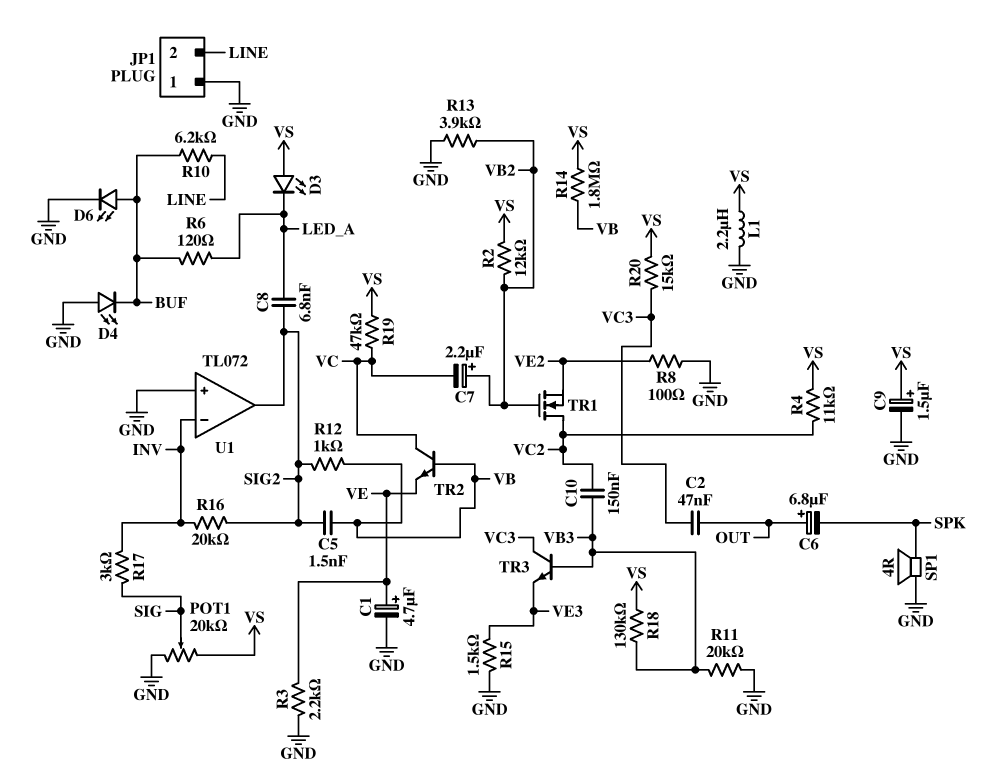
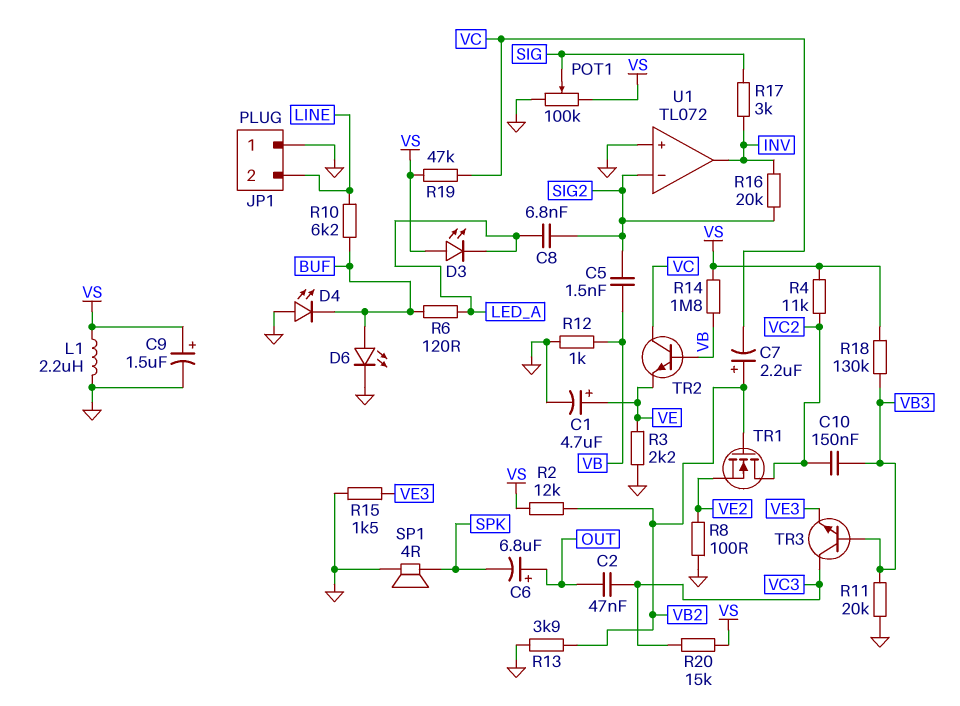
POT1: 20k (GND, VS, wiper SIG) -> 100k (GND, VS, wiper SIG)
R12: 1k (SIG2, VB) -> 1k (GND, VB)
U1 pin in-: INV -> SIG2
U1 pin out: SIG2 -> INV

